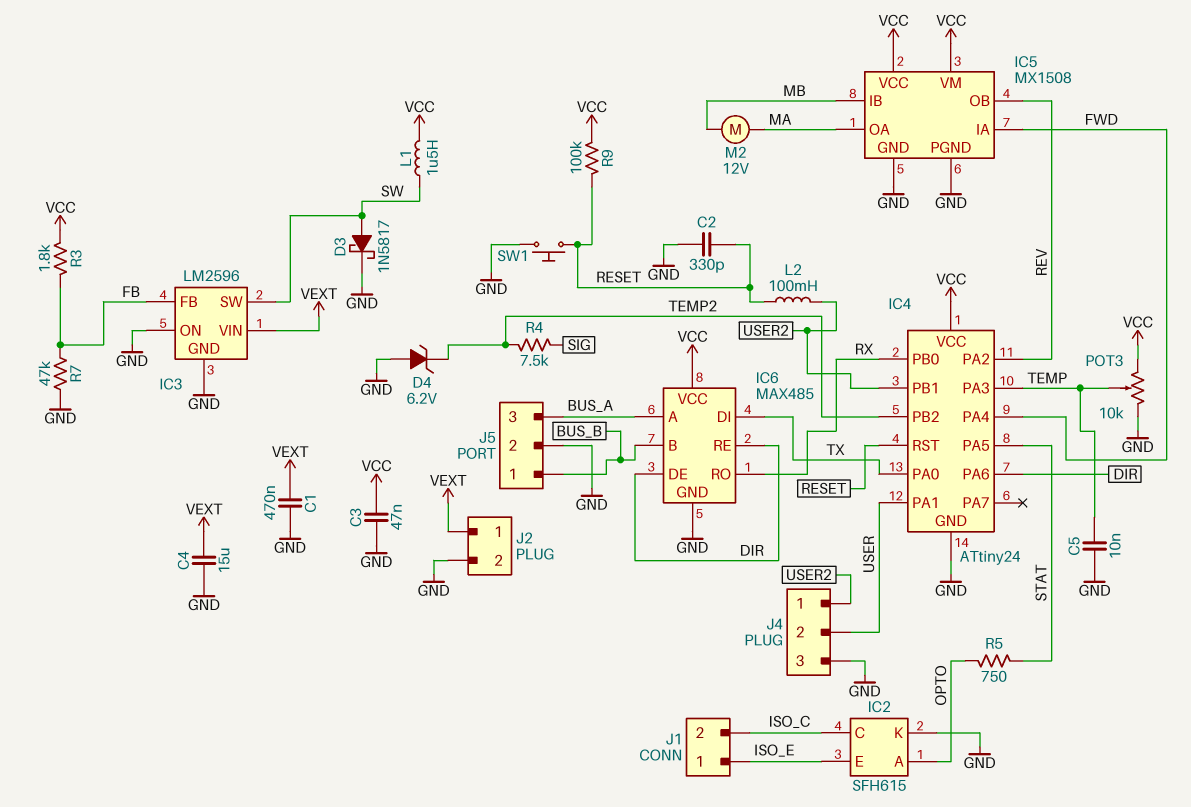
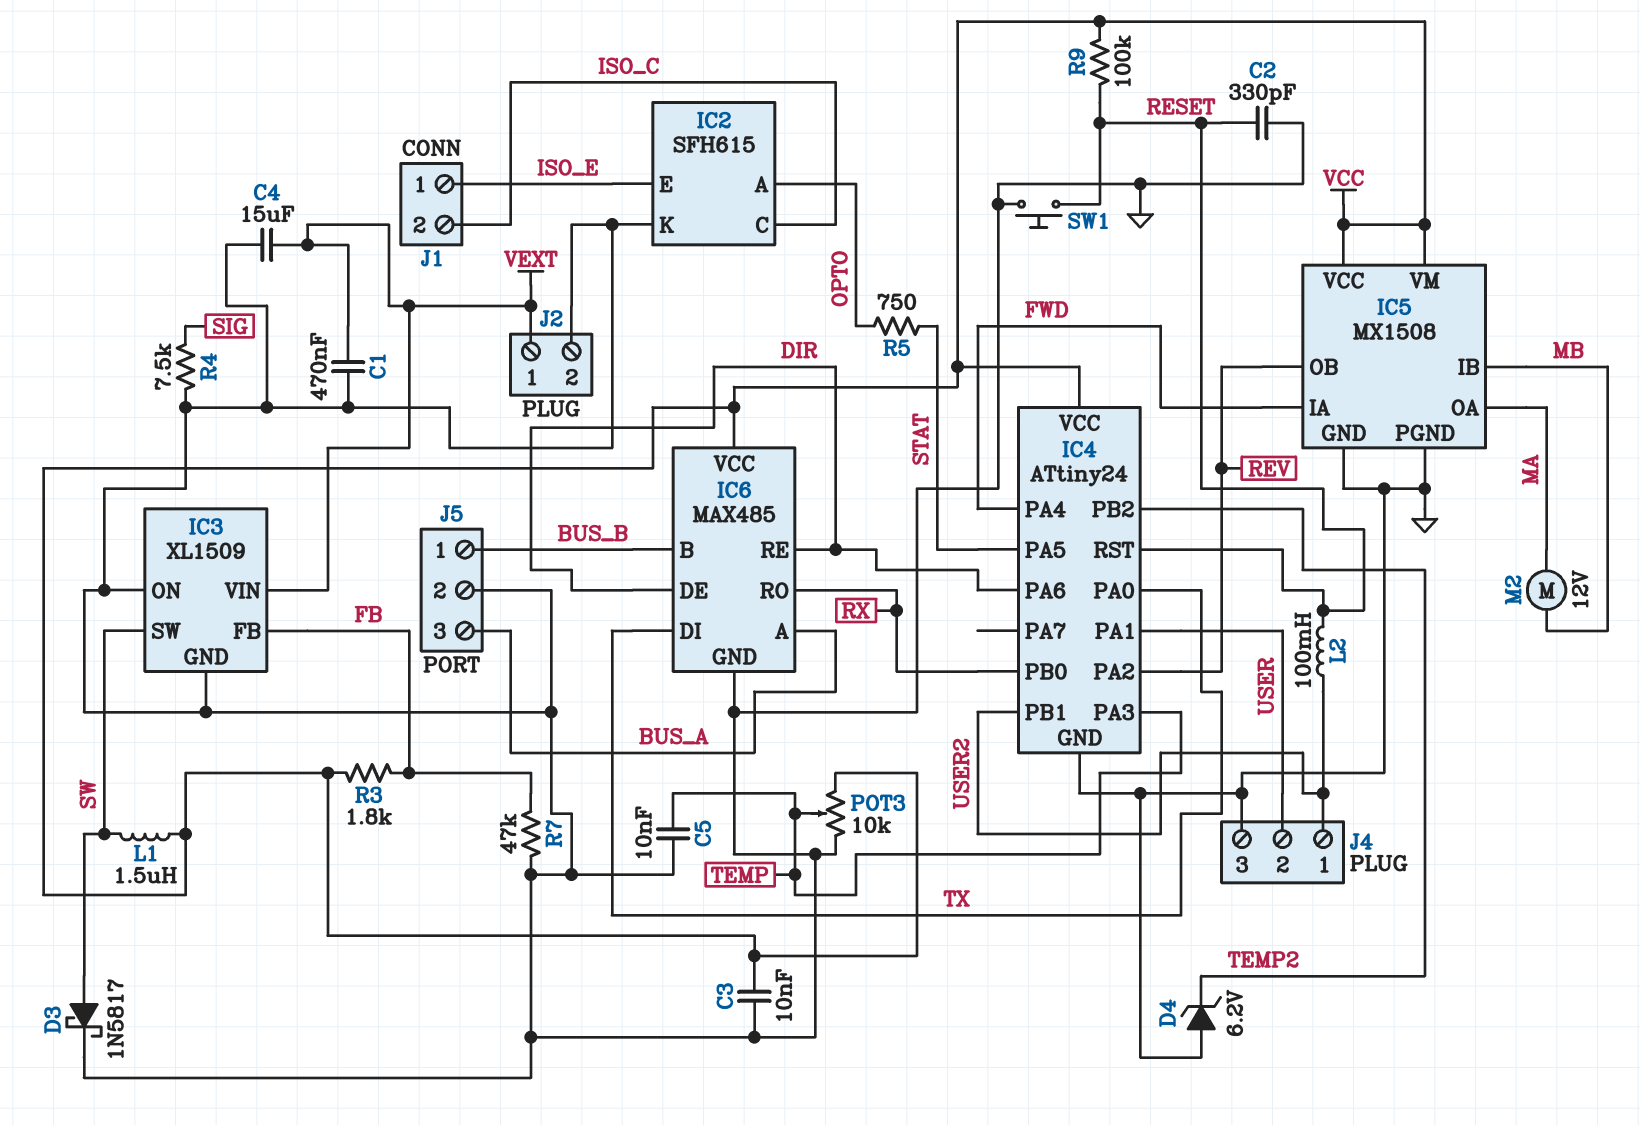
C3: 47nF (GND, VCC) -> 10nF (GND, VCC)
IC3: LM2596 -> XL1509
R4: 7.5k (SIG, TEMP2) -> 7.5k (GND, SIG)

